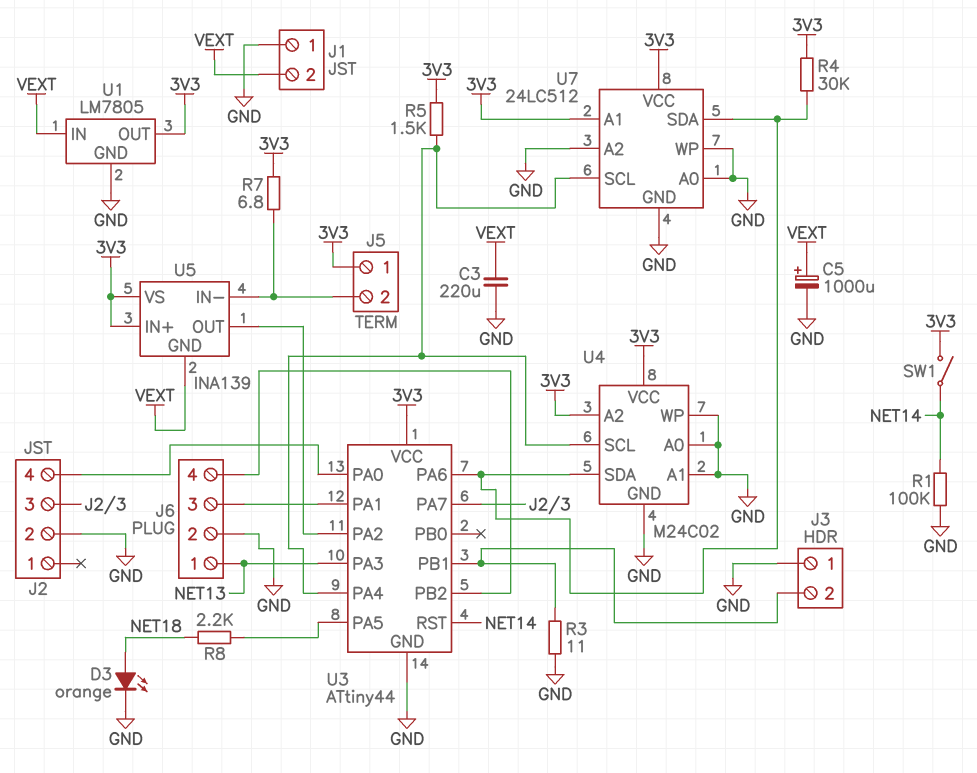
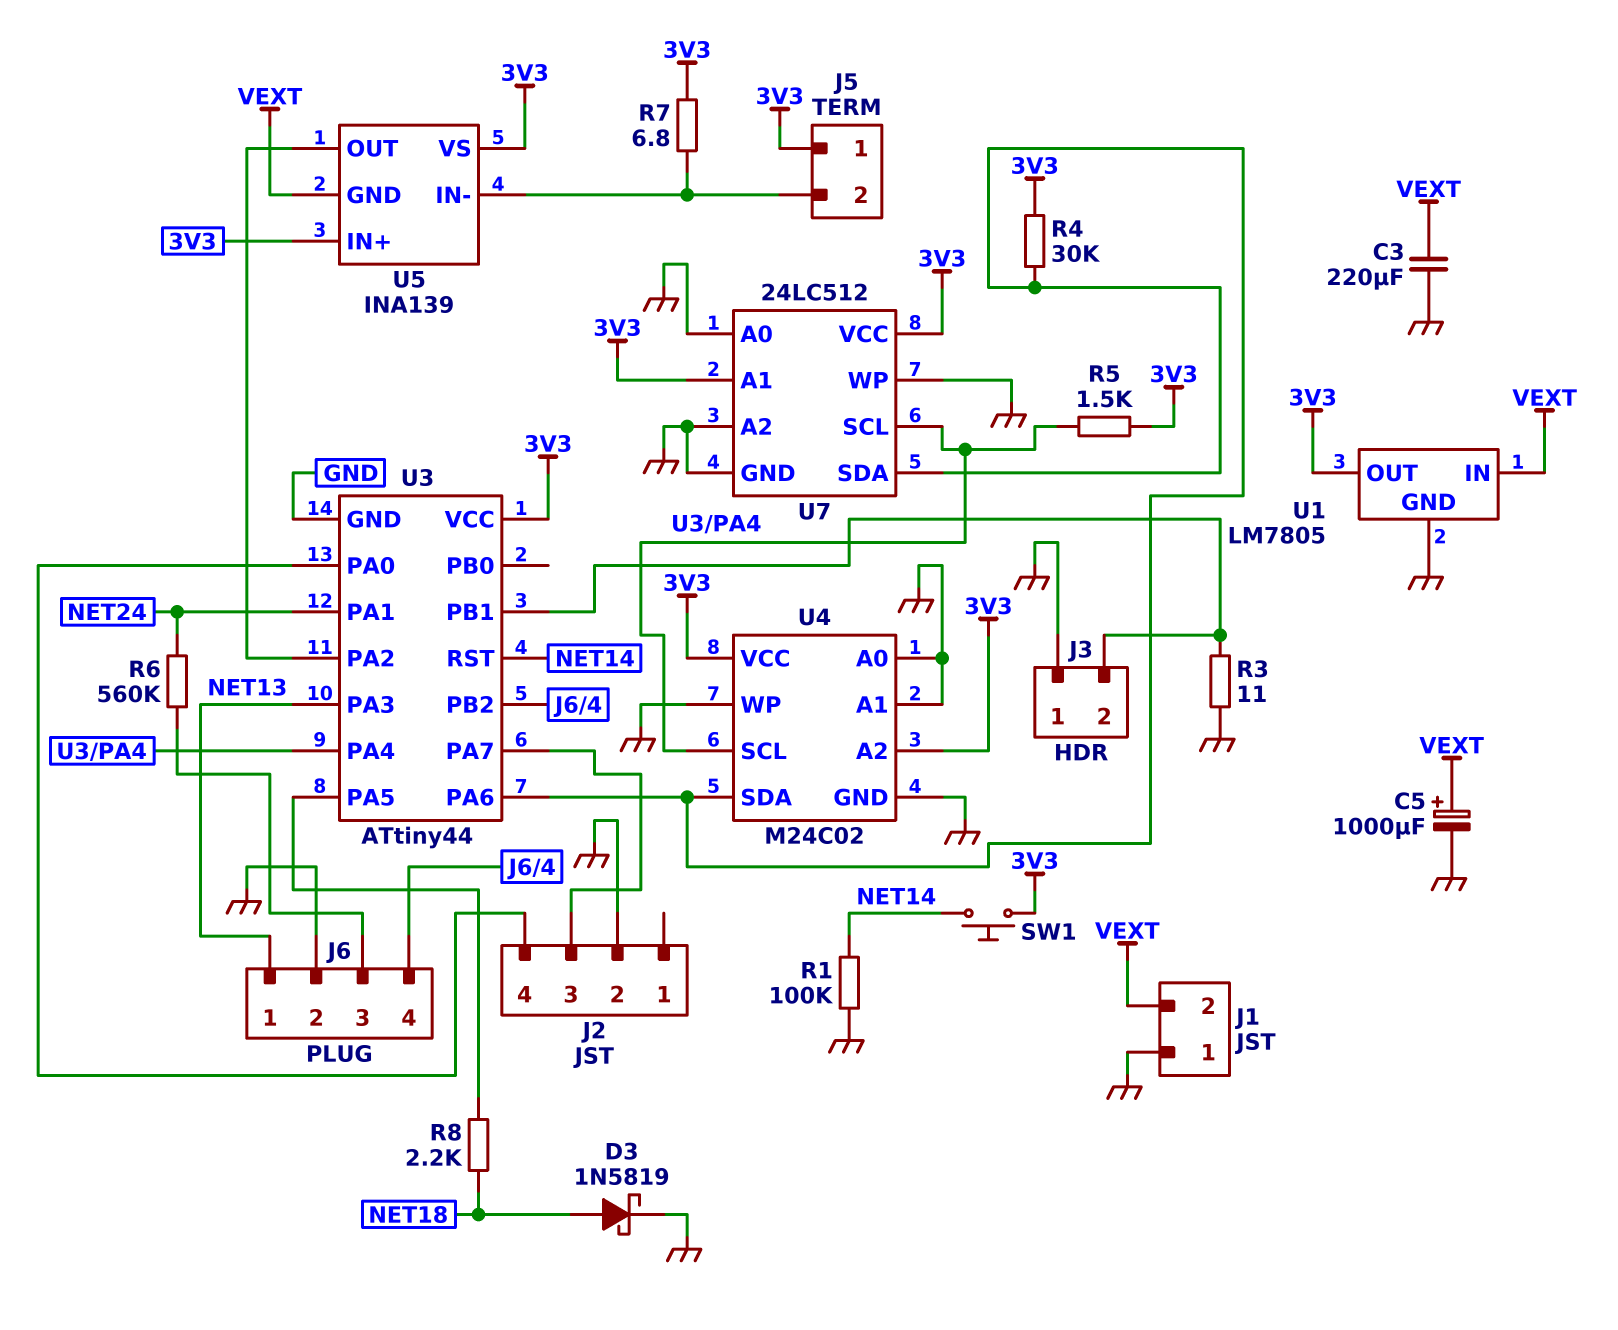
D3: LED orange (A NET18, K GND) -> schottky 1N5819 (A NET18, K GND)
R6: none -> 560k (J6/3, NET24)
SW1: switch (3V3, NET14) -> button (3V3, NET14)
U3 pin PA1: J6/3 -> NET24

